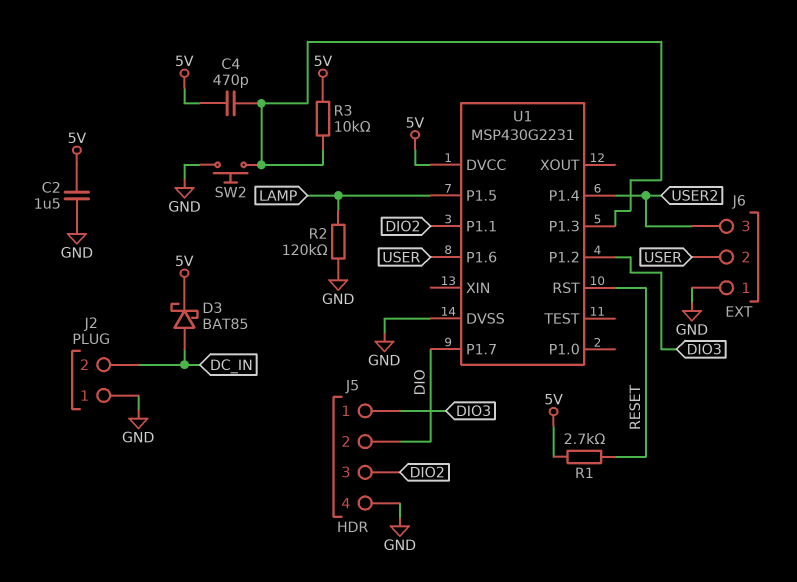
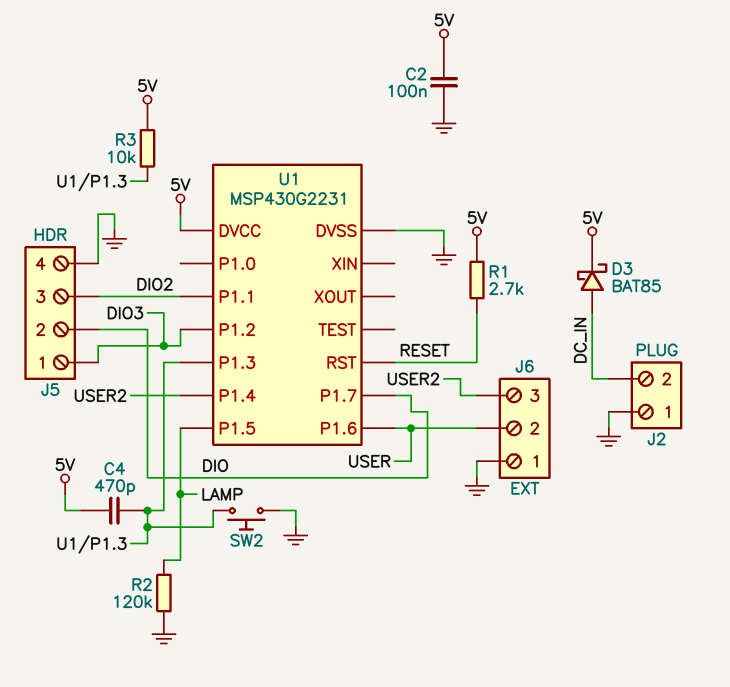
C2: 1.5uF (5V, GND) -> 100nF (5V, GND)

